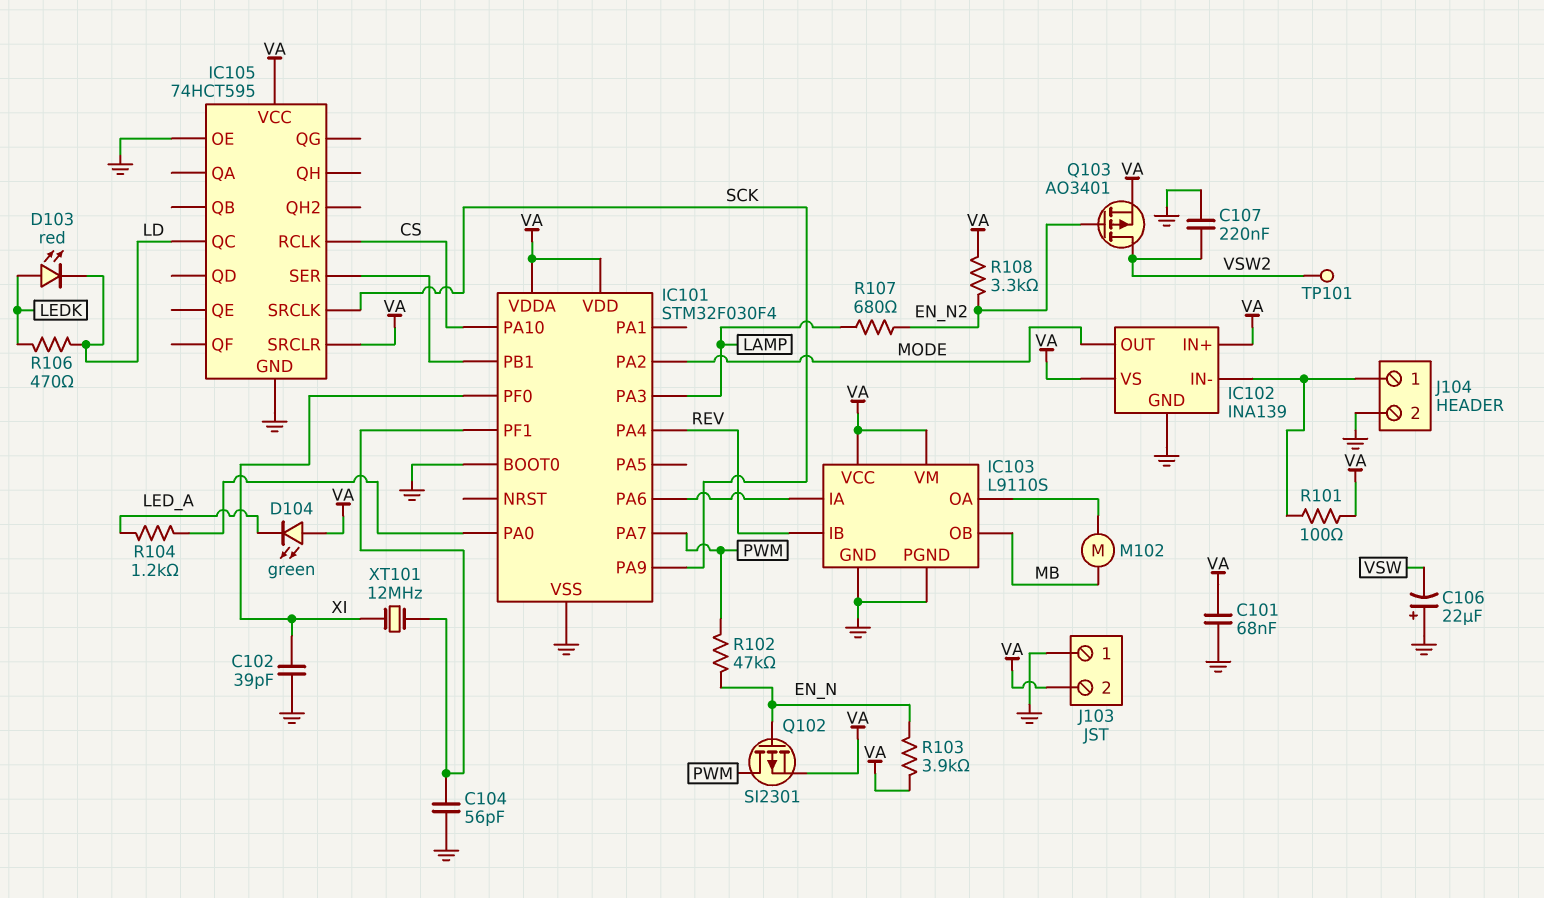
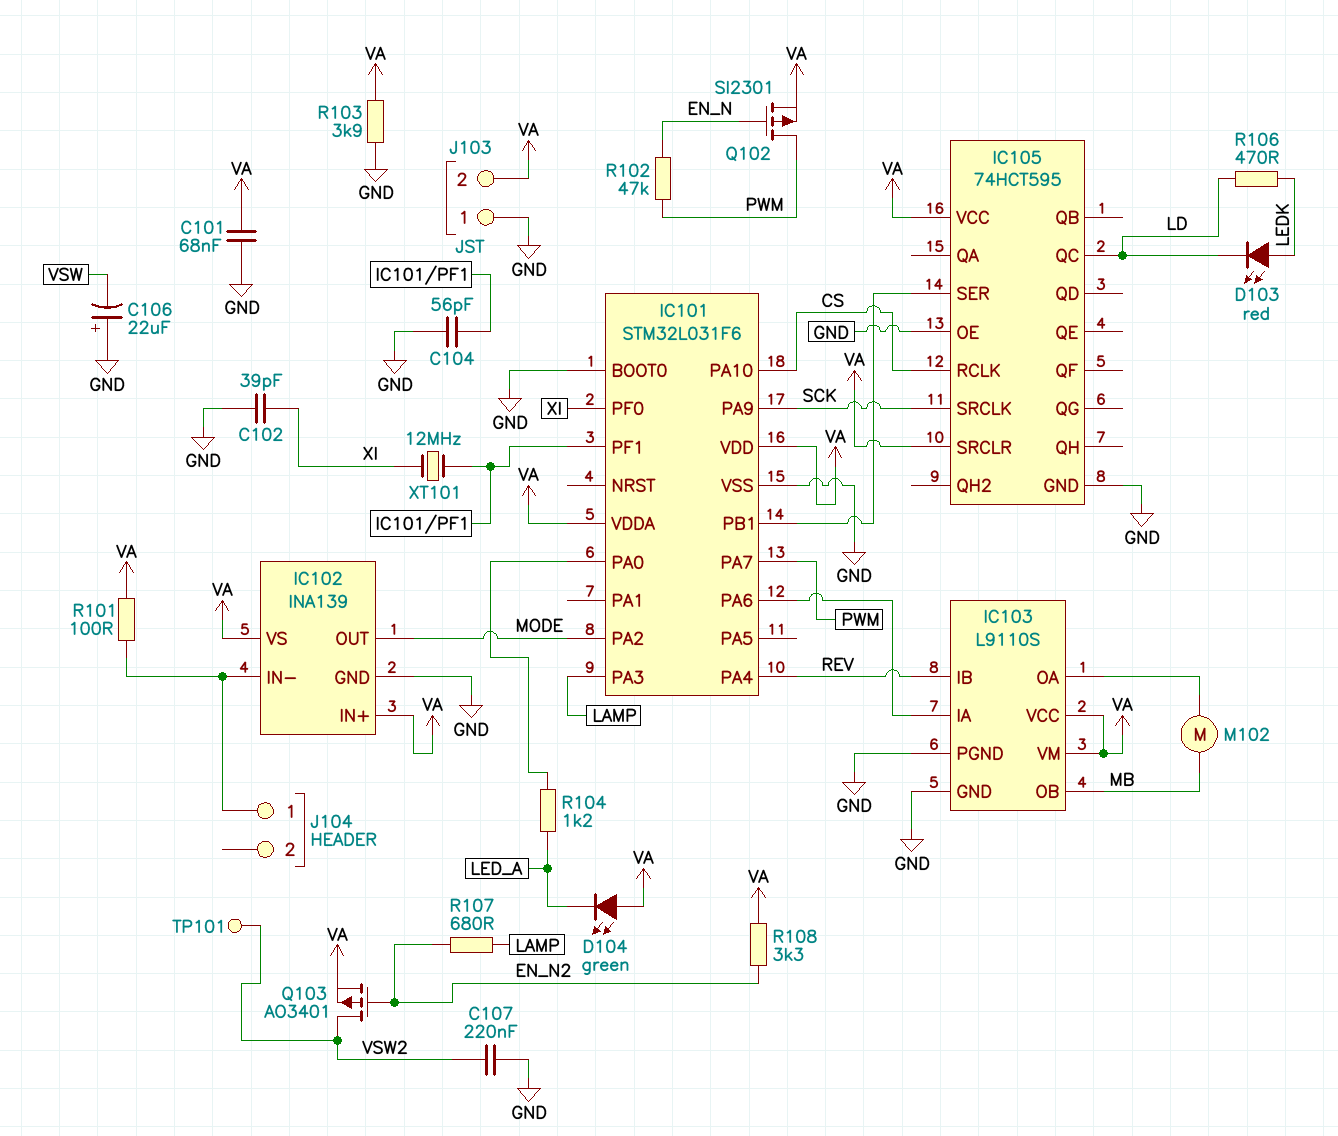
IC101: STM32F030F4 -> STM32L031F6
J104 pin 2: GND -> none
R103: 3.9k (EN_N, VA) -> 3.9k (GND, VA)

